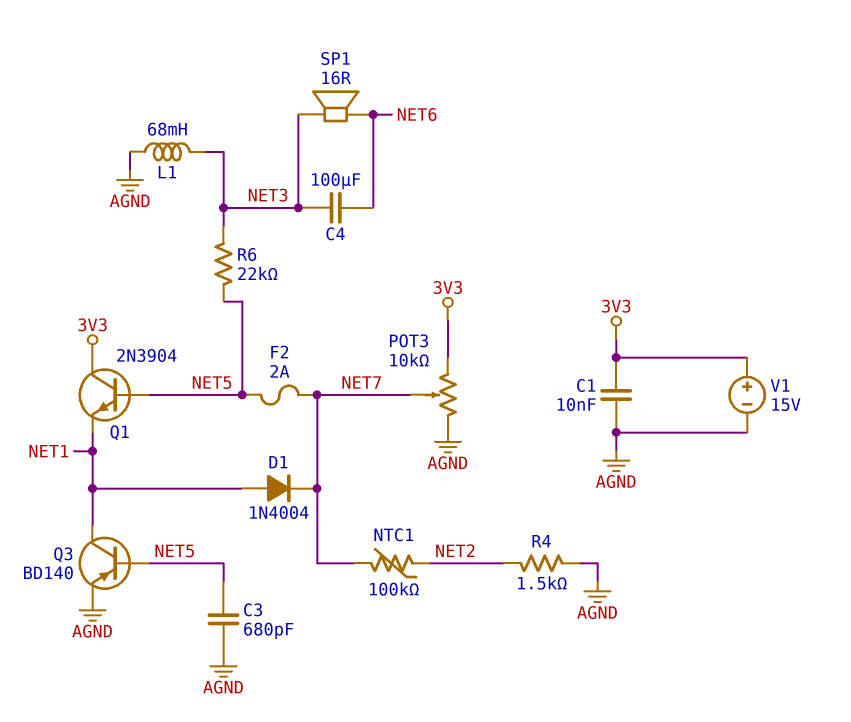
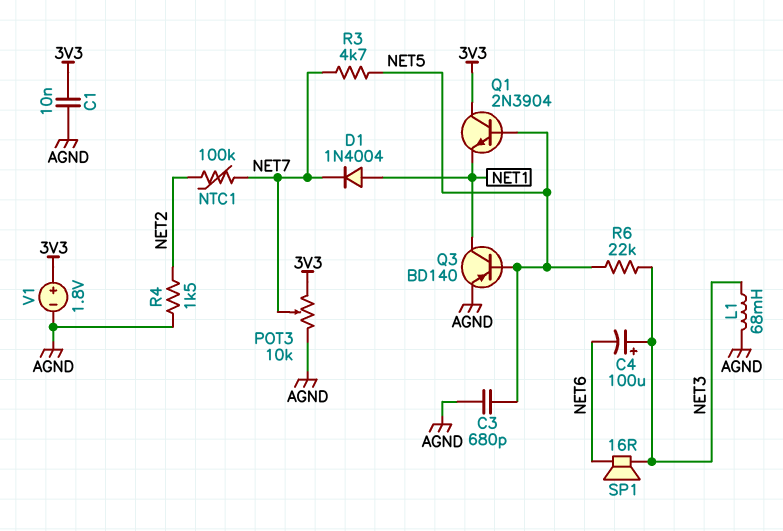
C4: 100uF (NET3, NET6) -> 100uF (plus NET3, minus NET6)
F2: 2A (NET5, NET7) -> none
R3: none -> 4.7k (NET5, NET7)
V1: 15V (plus 3V3, minus AGND) -> 1.8V (plus 3V3, minus AGND)

